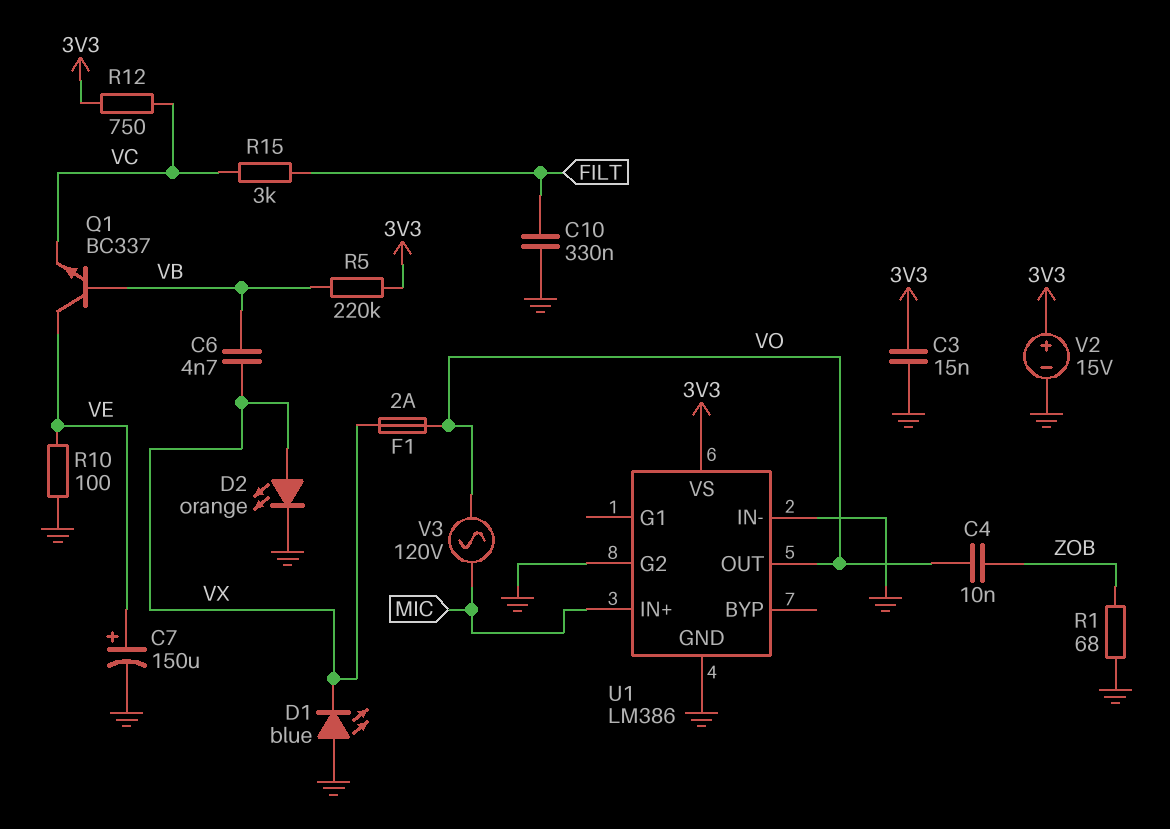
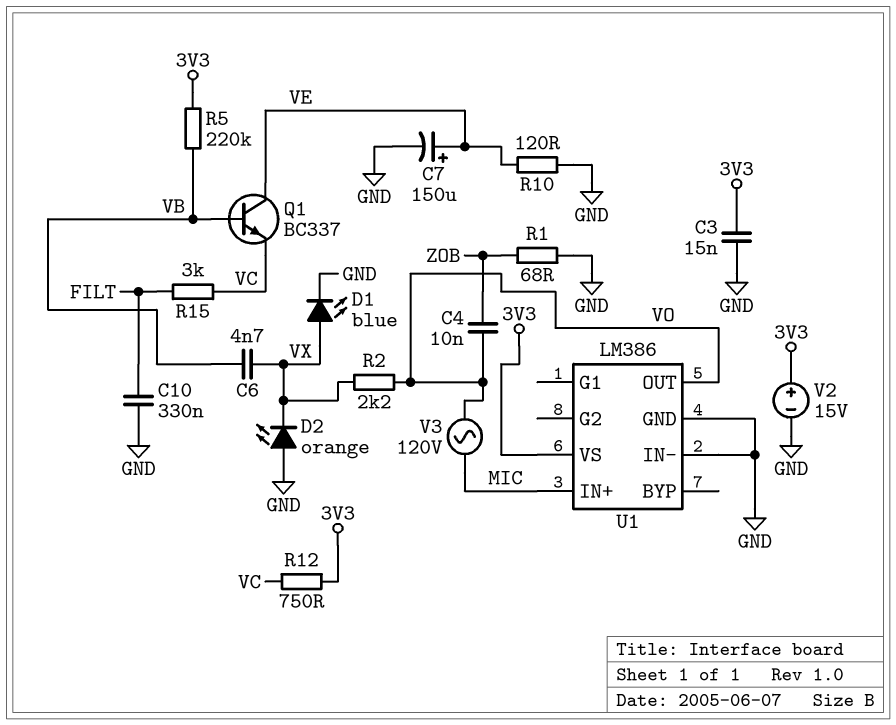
D1: LED blue (A GND, K VX) -> LED blue (A VX, K GND)
D2: LED orange (A VX, K GND) -> LED orange (A GND, K VX)
F1: 2A (VO, VX) -> none
R2: none -> 2.2k (VO, VX)
R10: 100 (GND, VE) -> 120 (GND, VE)
U1 pin G2: GND -> none

